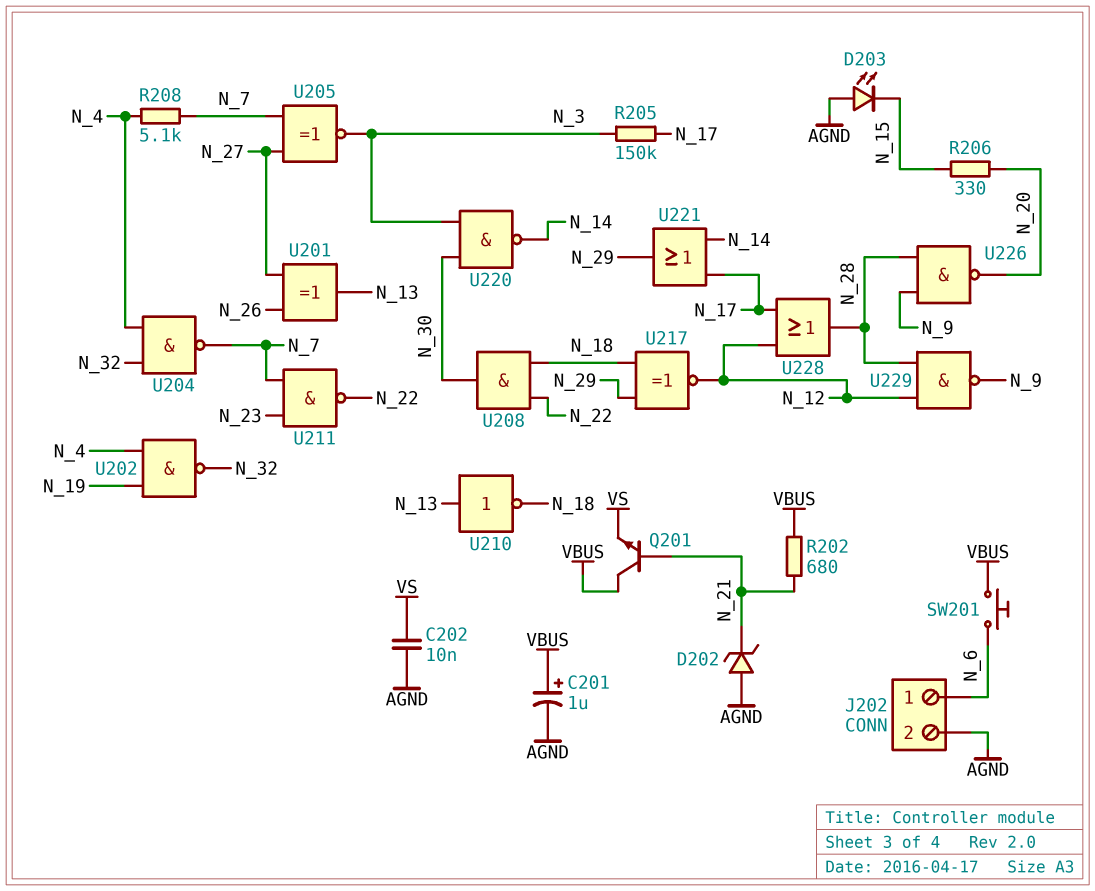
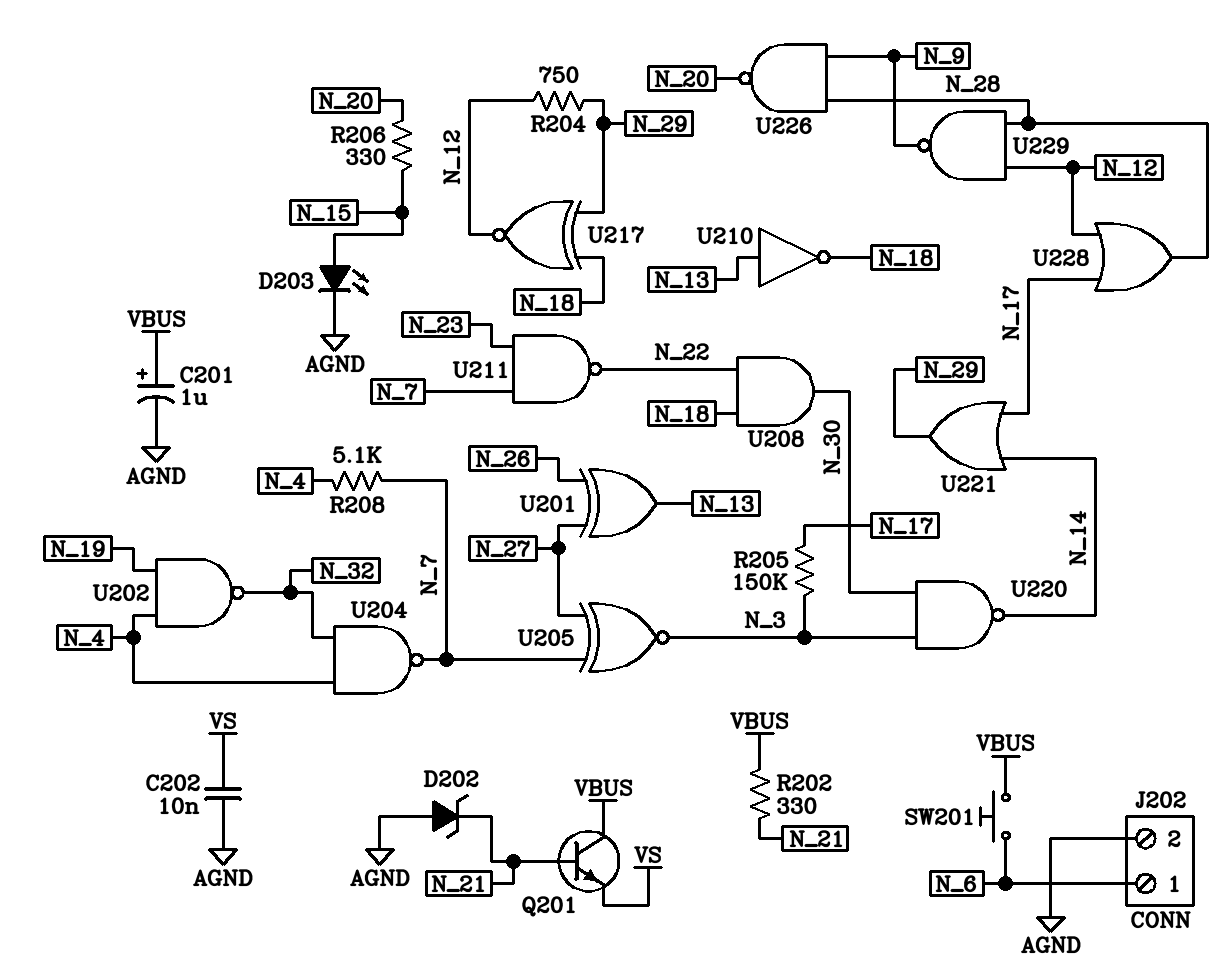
D203: LED (A AGND, K N_15) -> LED (A N_15, K AGND)
R202: 680 (N_21, VBUS) -> 330 (N_21, VBUS)
R204: none -> 750 (N_12, N_29)

